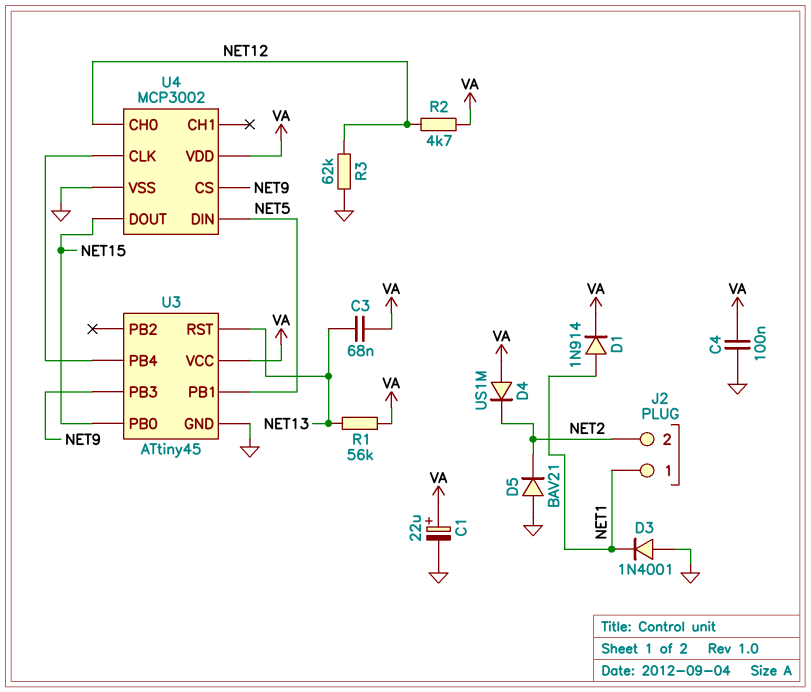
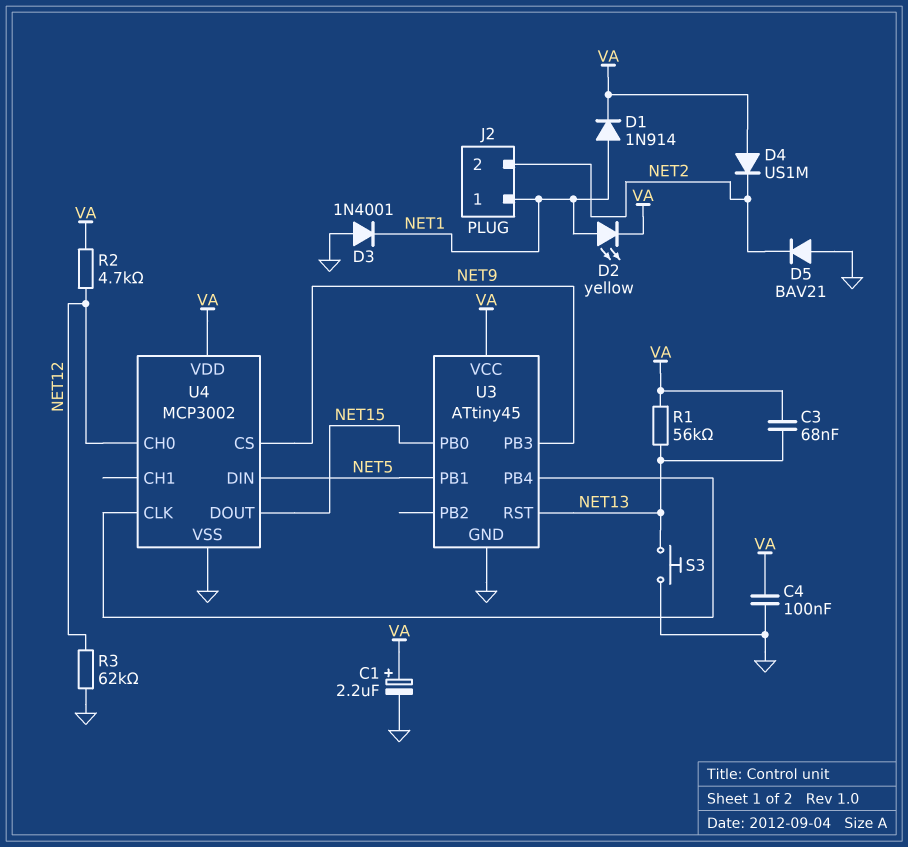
C1: 22uF (plus VA, minus GND) -> 2.2uF (plus VA, minus GND)
D2: none -> LED yellow (A NET1, K VA)
S3: none -> button (GND, NET13)

